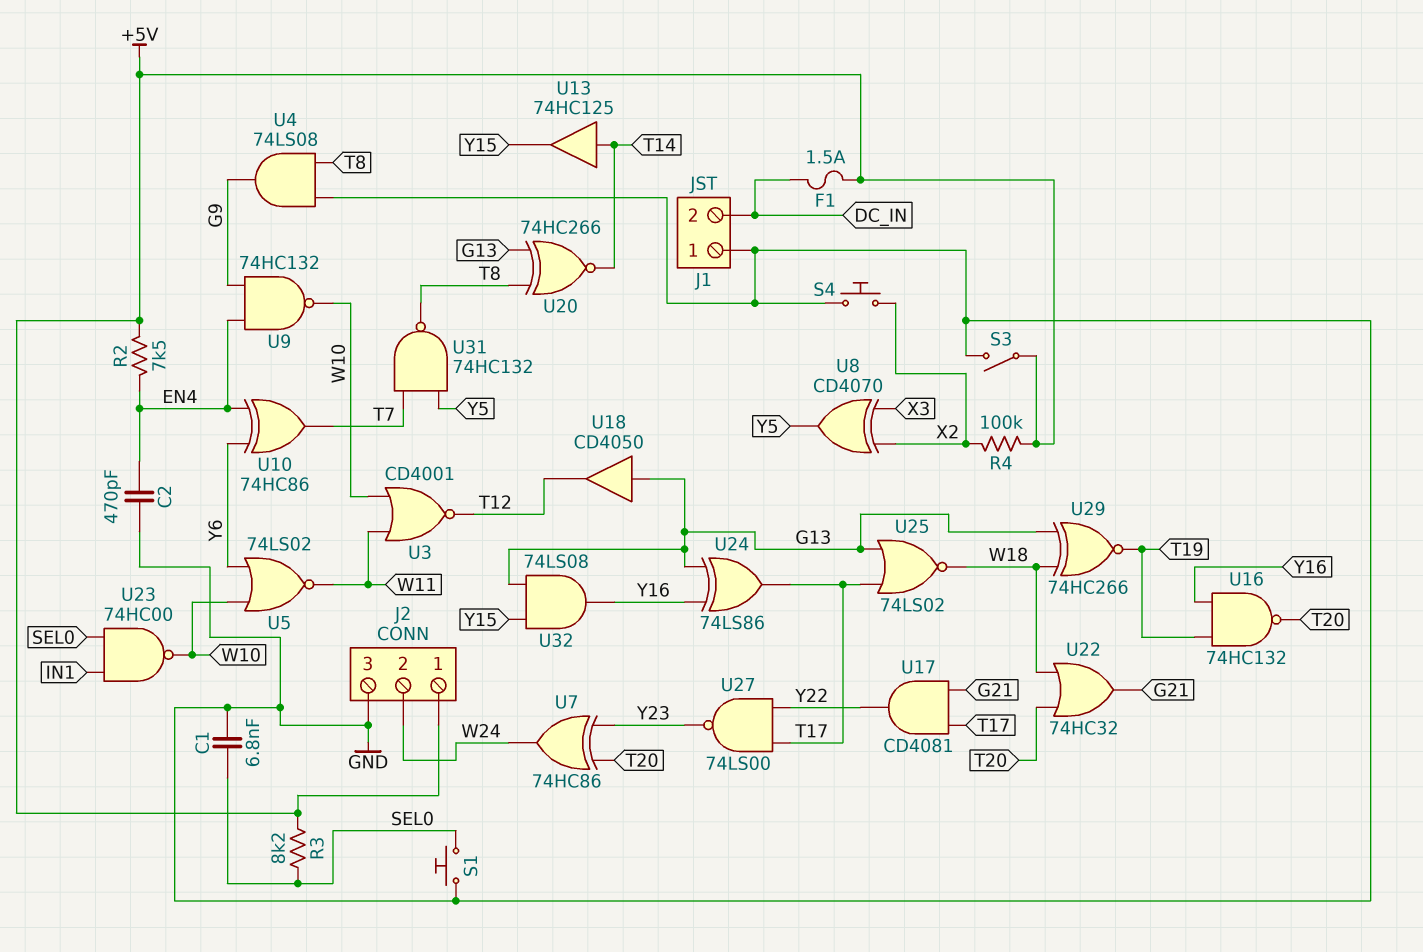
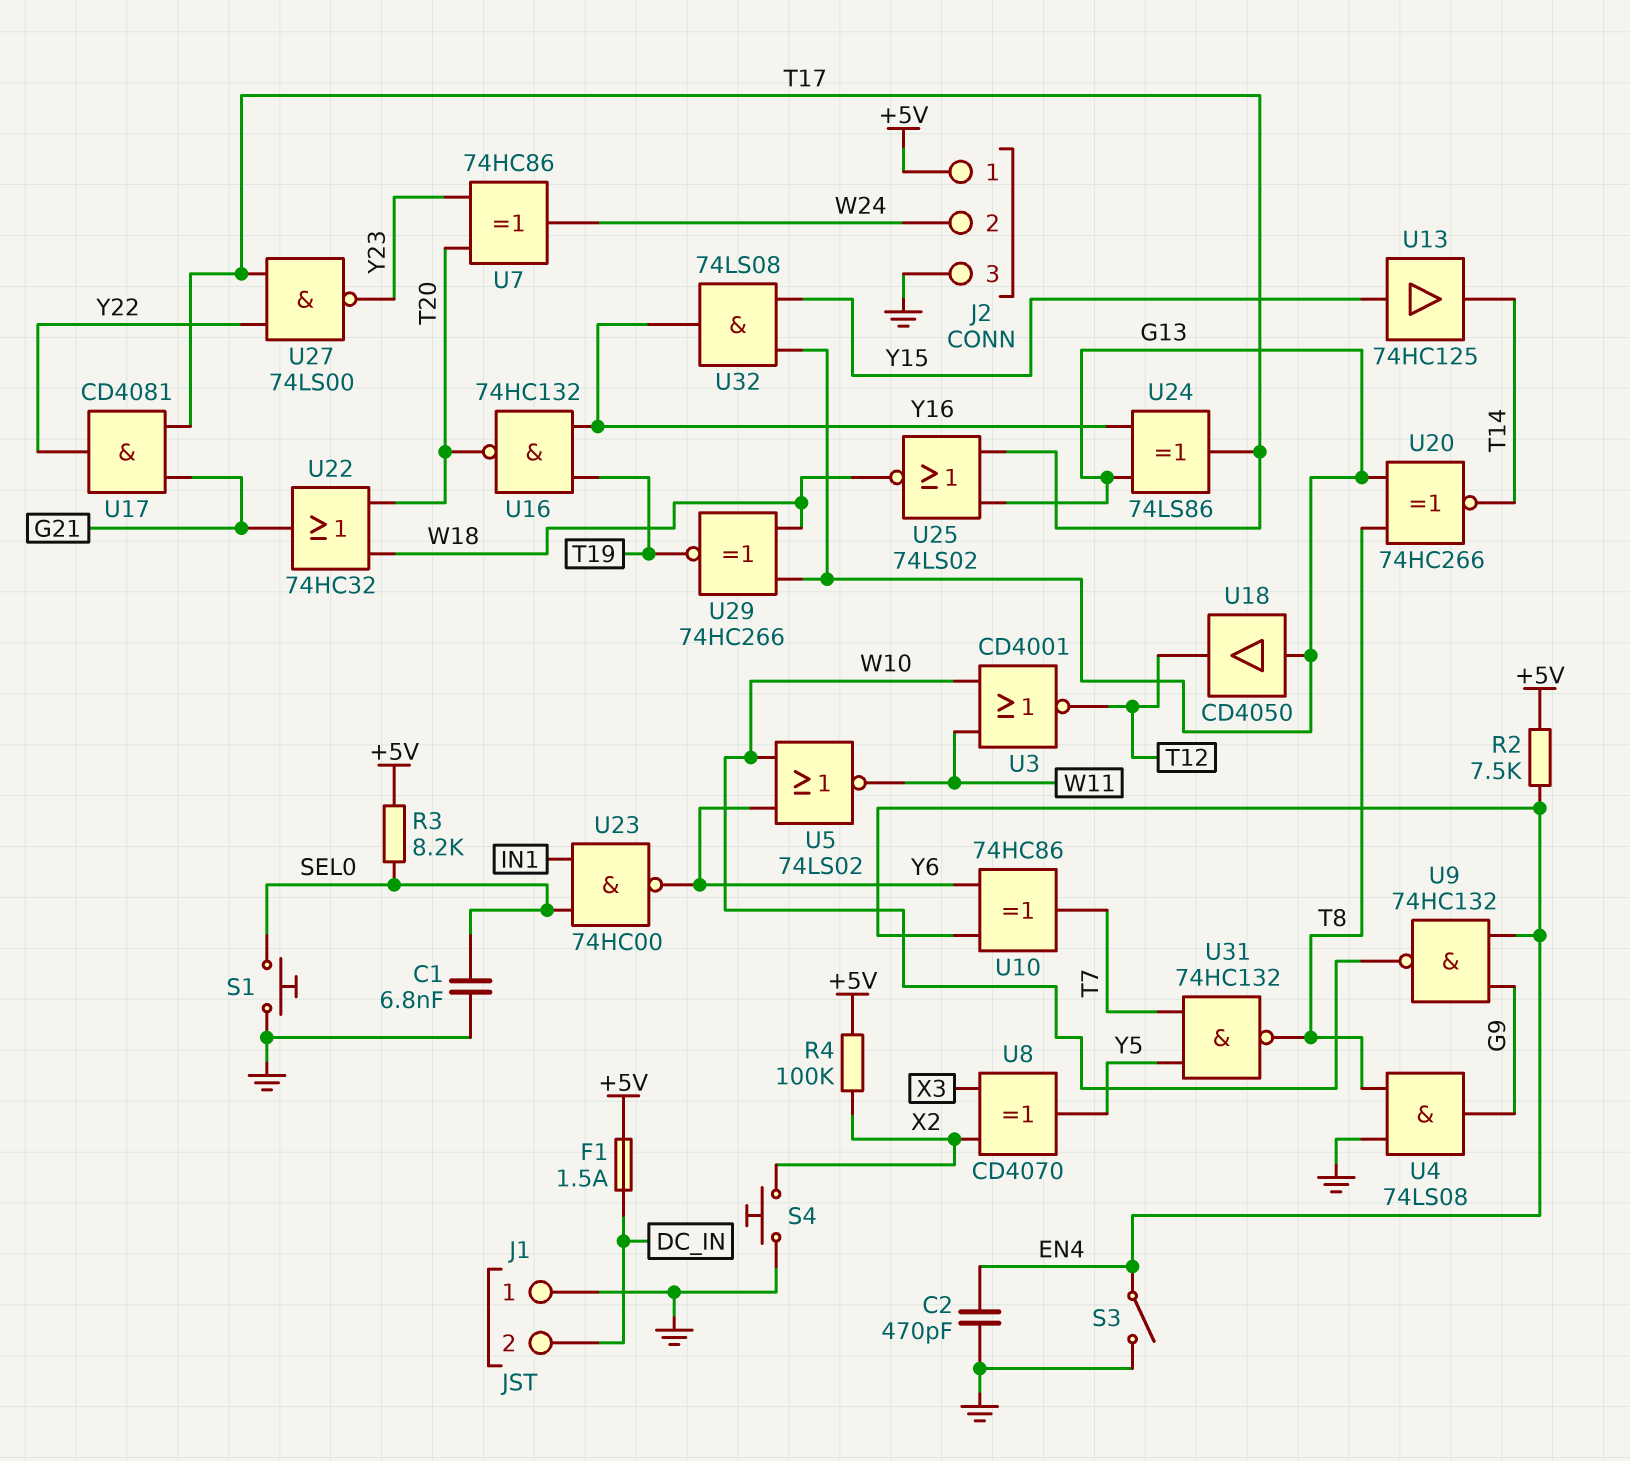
S3: switch (+5V, GND) -> switch (EN4, GND)
U13: buffer 74HC125 (in T14, out Y15) -> buffer 74HC125 (in Y15, out T14)
U23: NAND 74HC00 (in IN1, in SEL0, out W10) -> NAND 74HC00 (in IN1, in SEL0, out Y6)

